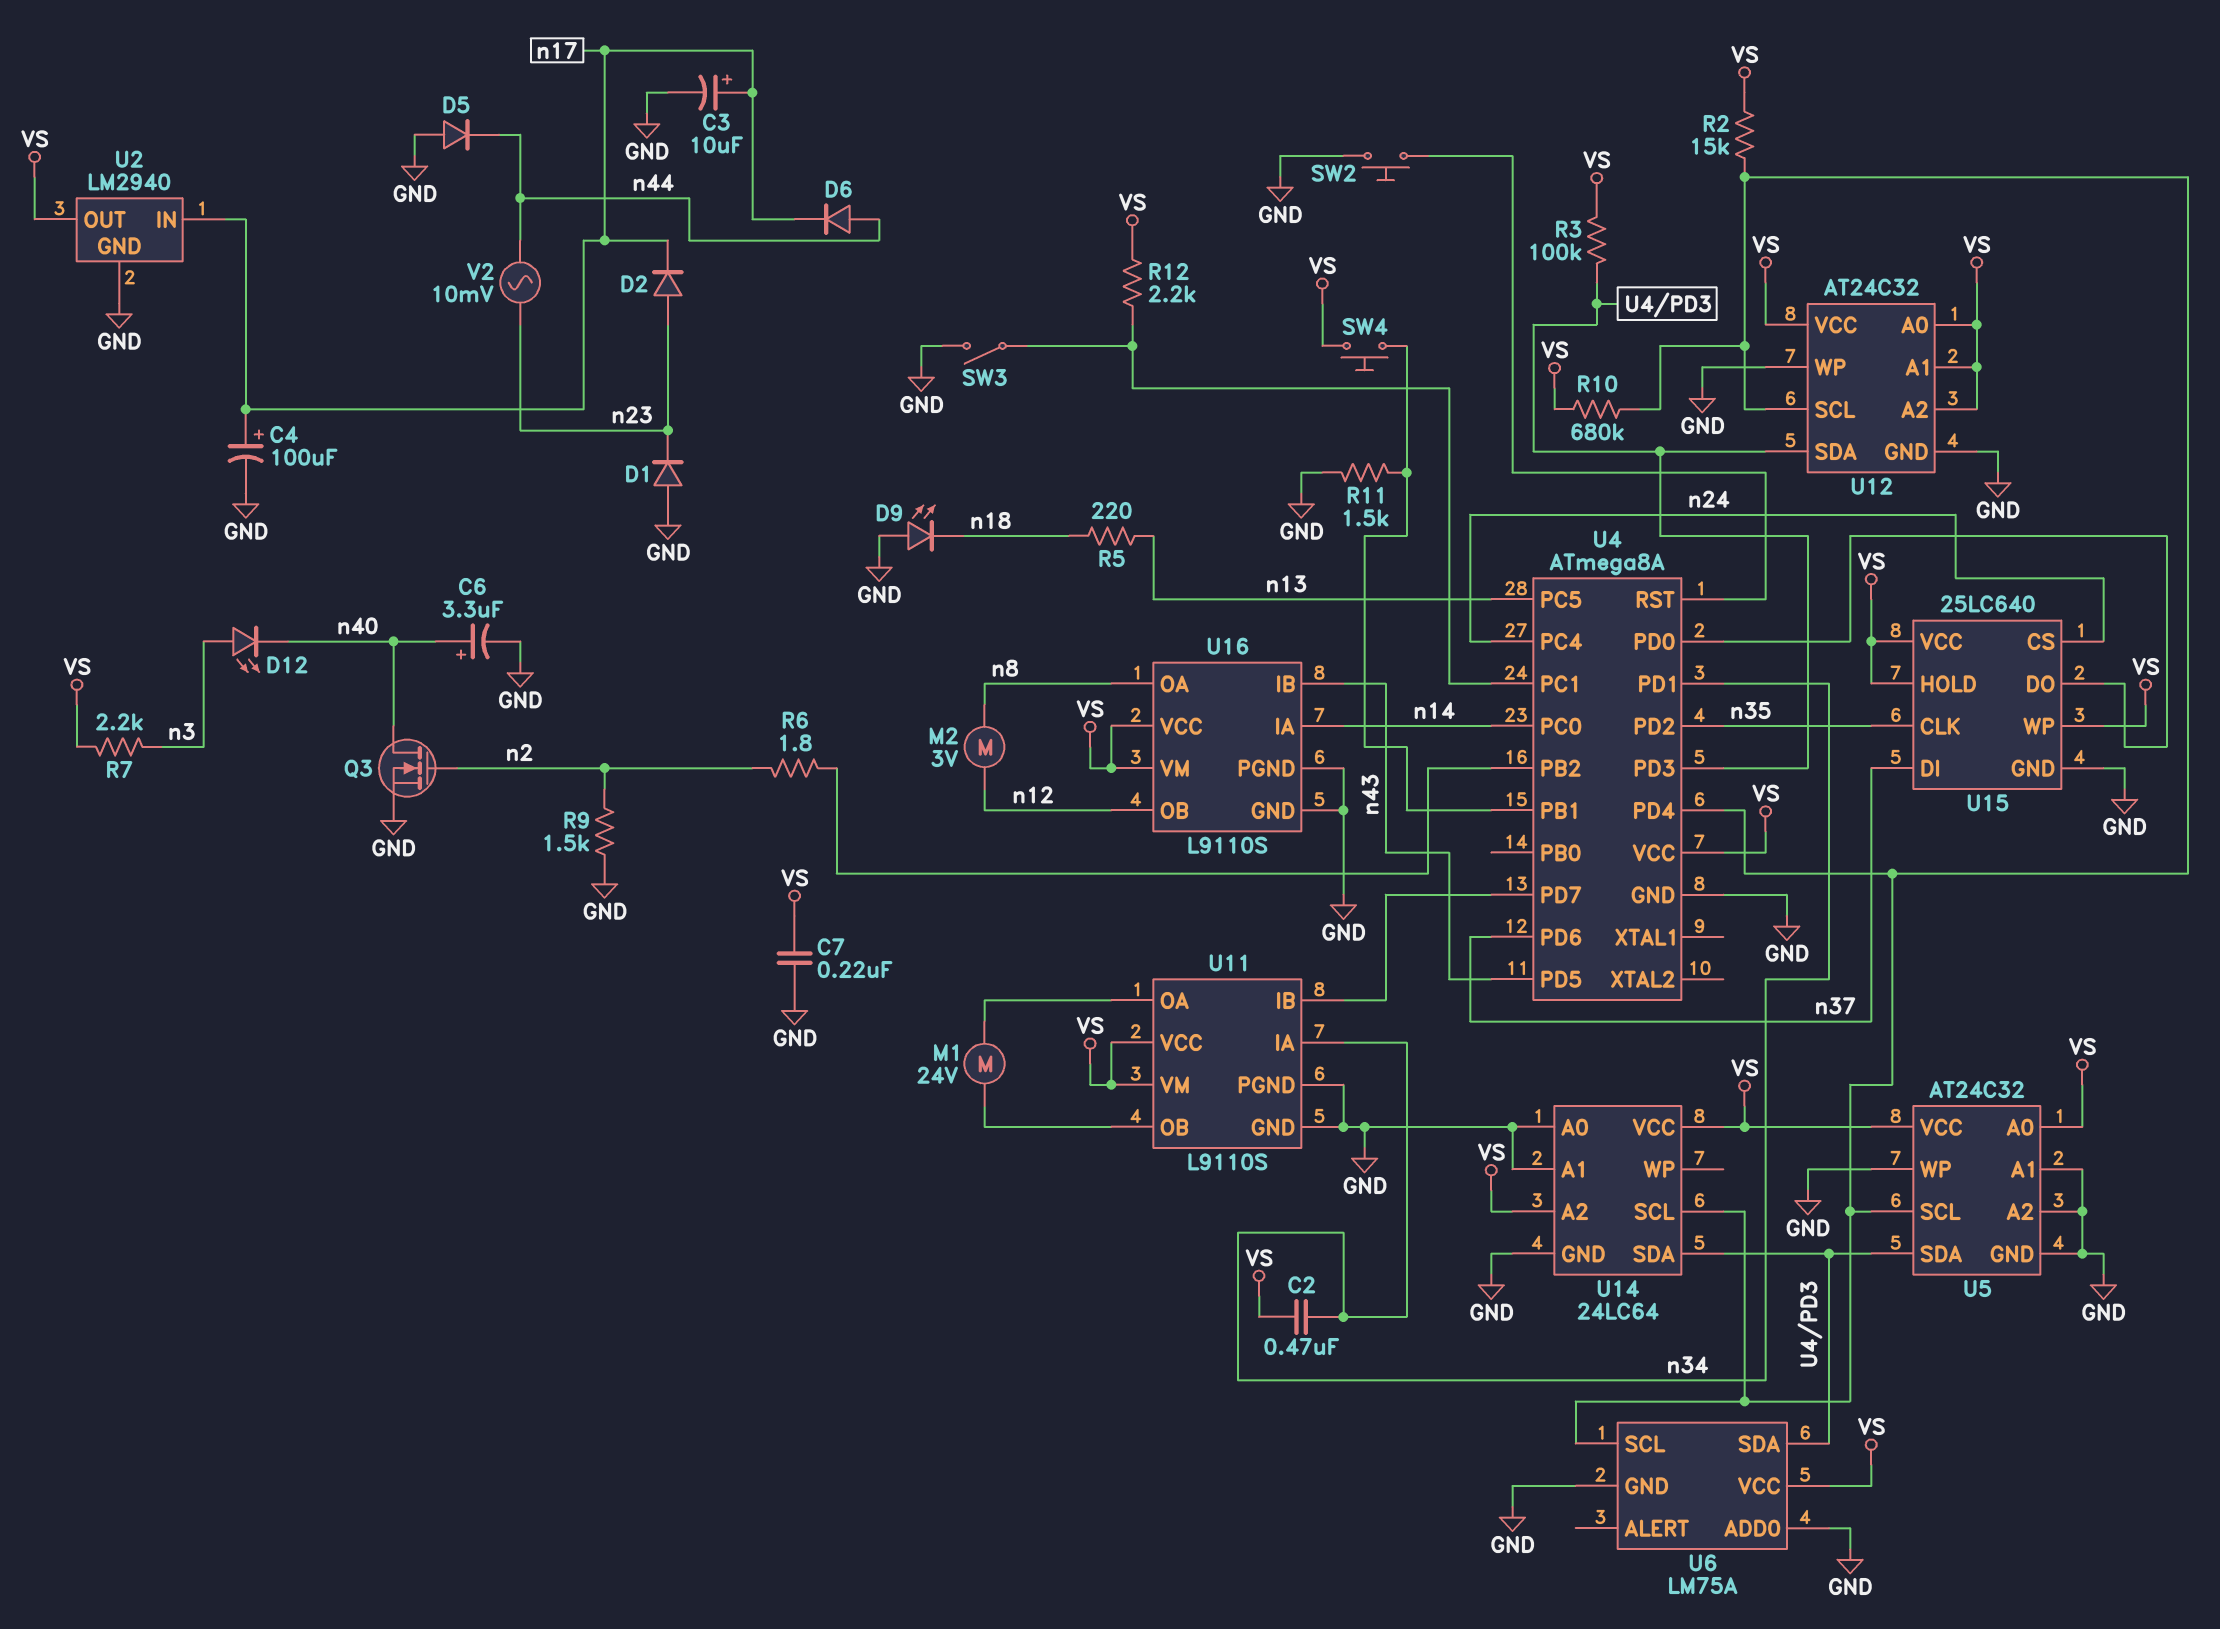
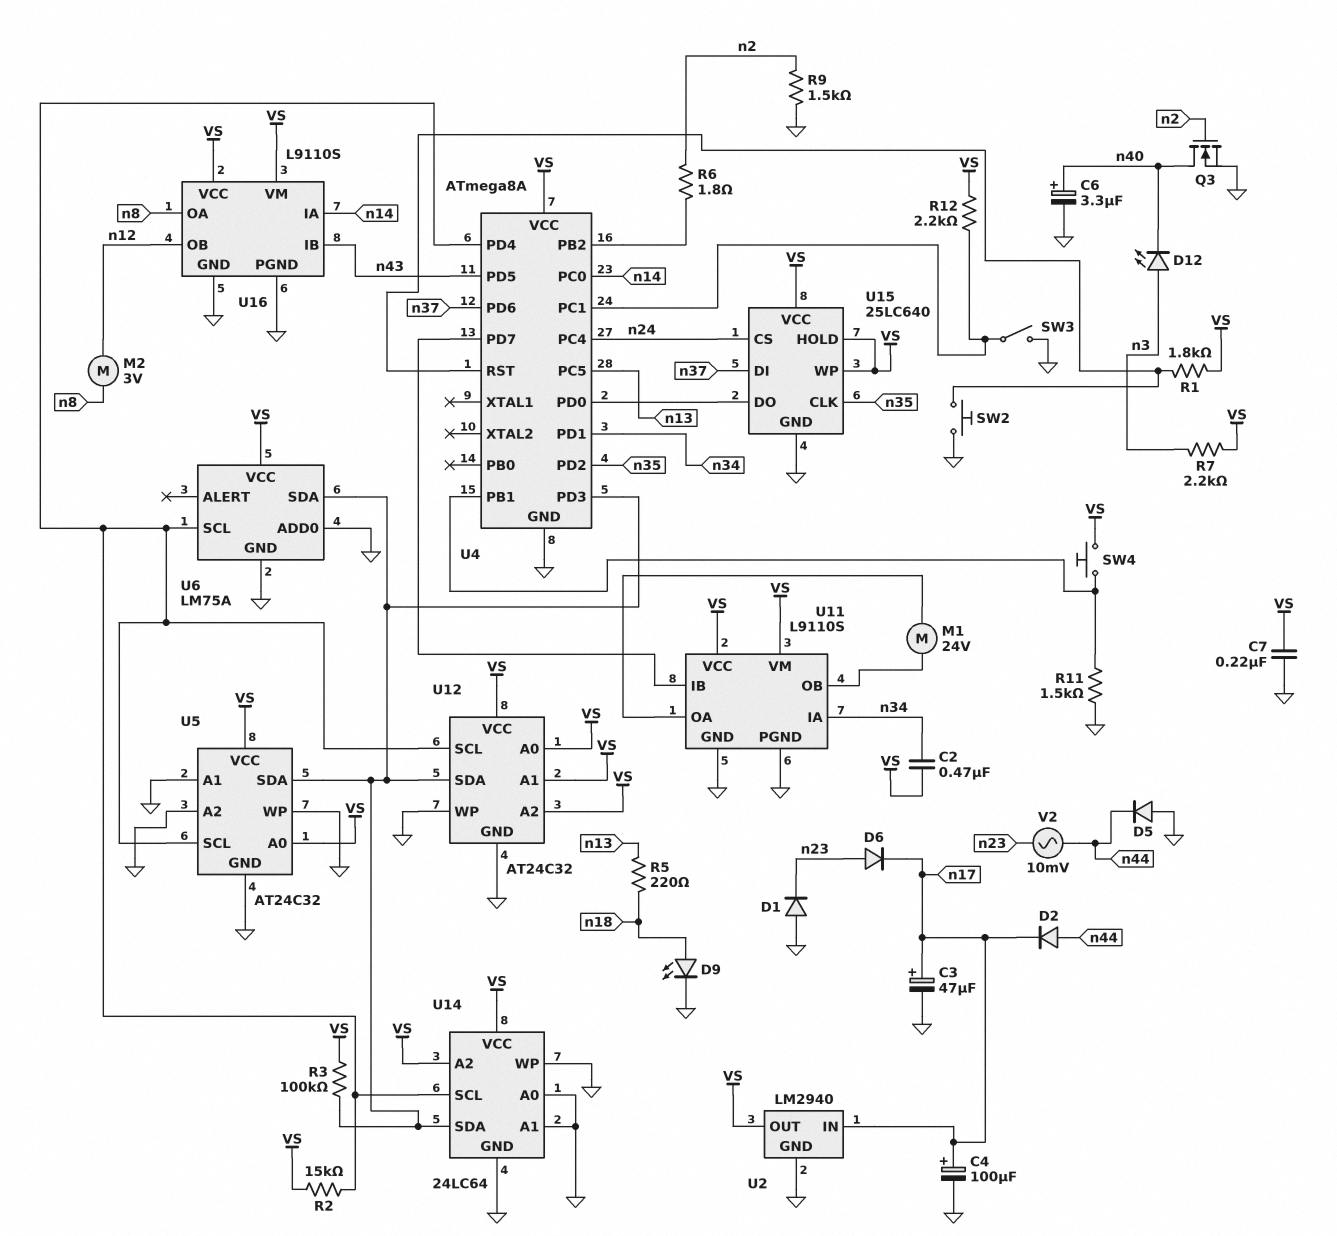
C3: 10uF (plus n17, minus GND) -> 47uF (plus n17, minus GND)
D2: diode (A n23, K n17) -> diode (A n44, K n17)
D6: diode (A n44, K n17) -> diode (A n23, K n17)
D9: LED (A GND, K n18) -> LED (A n18, K GND)
R1: none -> 1.8k (U4/RST, VS)
R10: 680k (U4/PD4, VS) -> none
U14 pin WP: none -> GND

